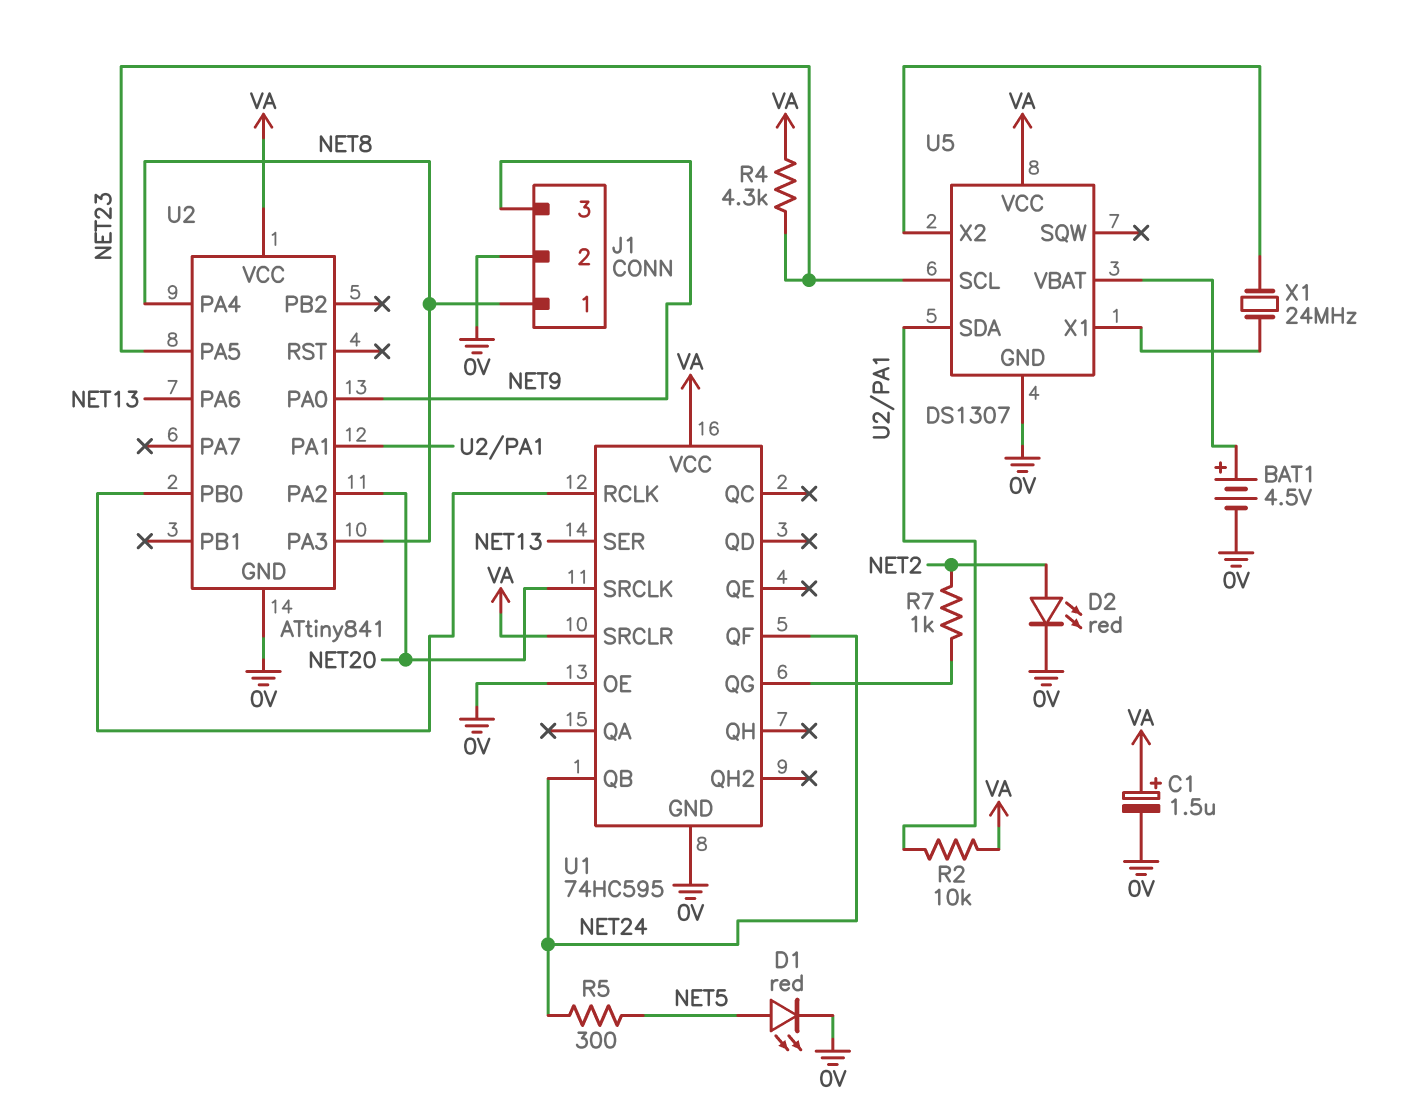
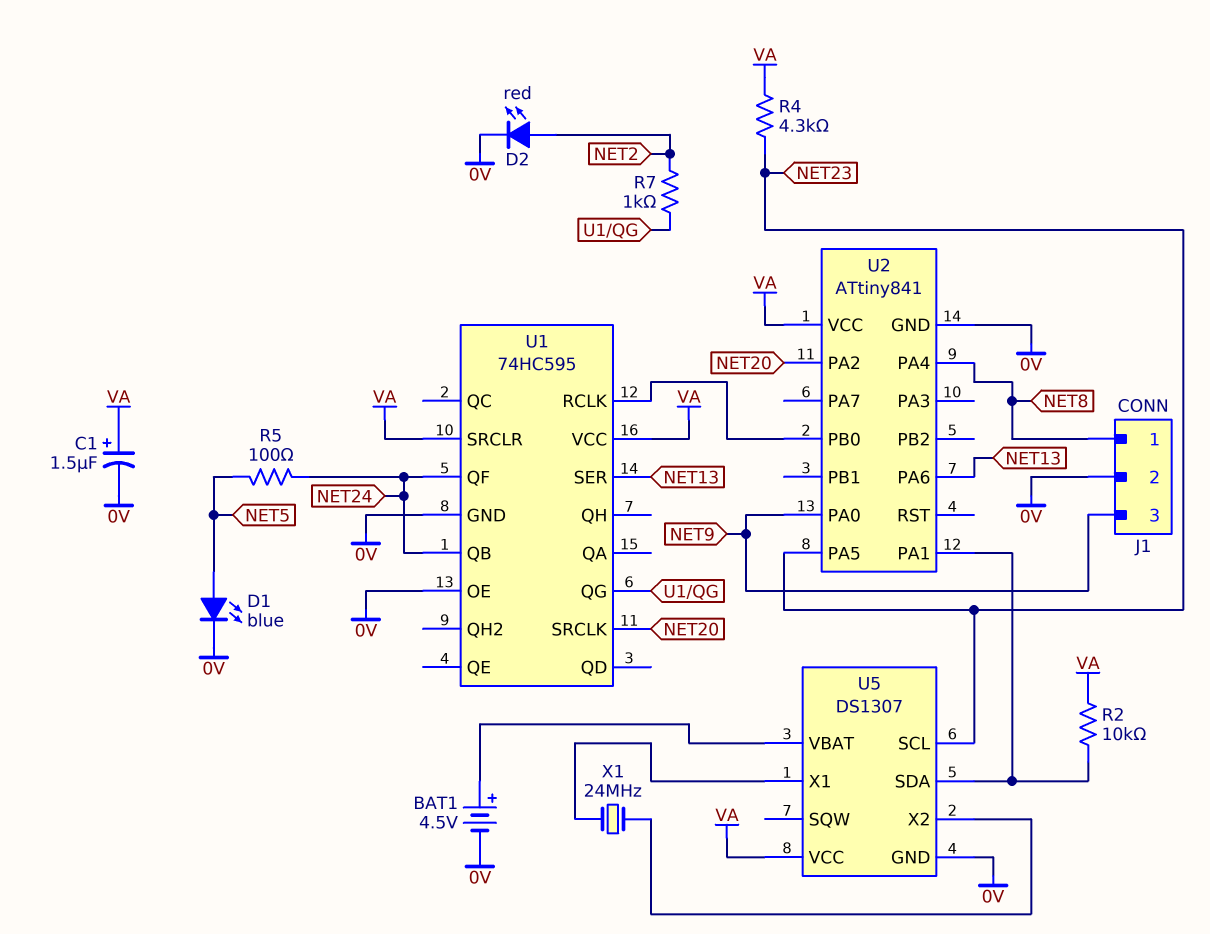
D1: LED red (A NET5, K 0V) -> LED blue (A NET5, K 0V)
R5: 300 (NET5, NET24) -> 100 (NET5, NET24)
U2 pin PA3: NET8 -> none

